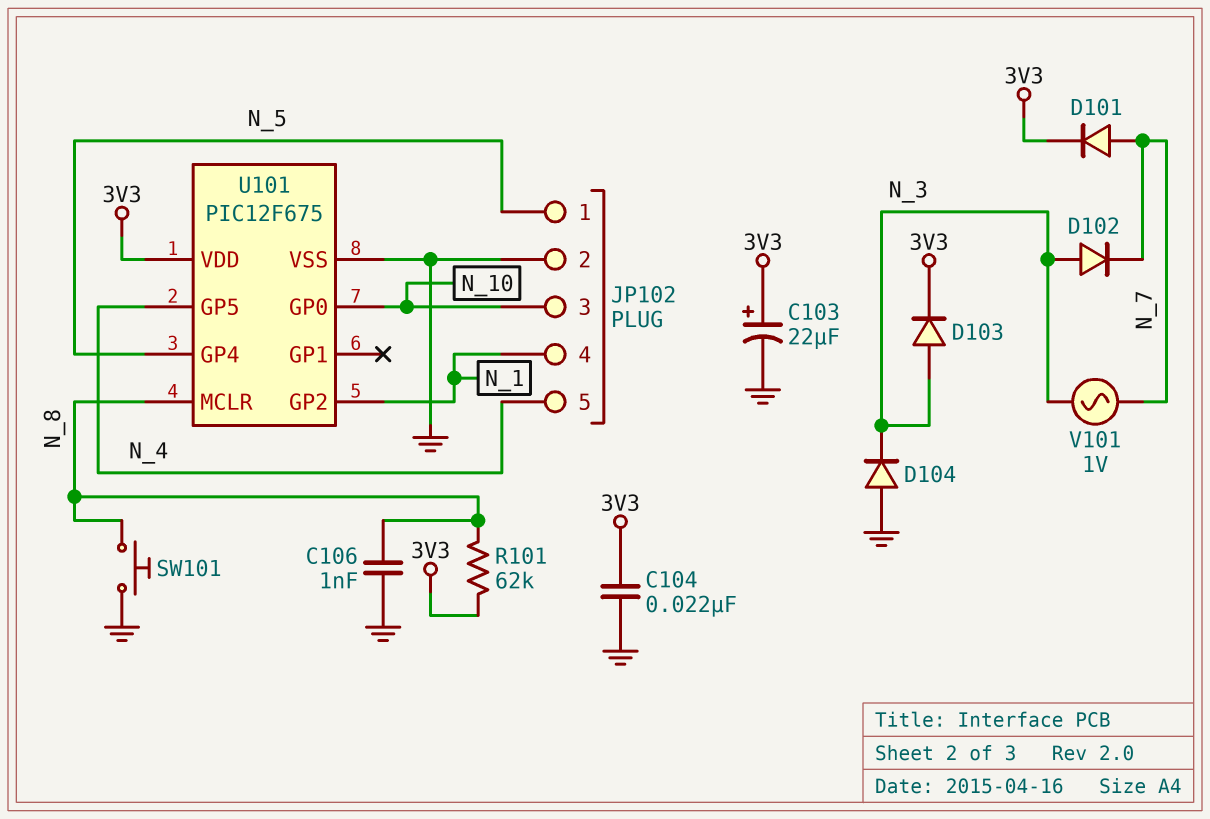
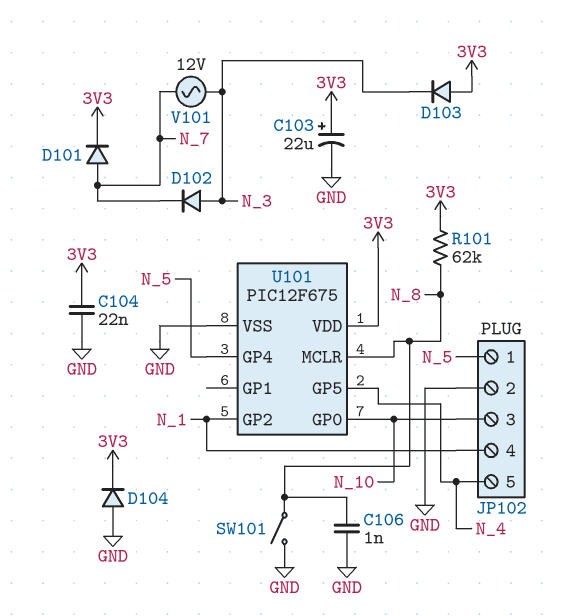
D103: diode (A N_3, K 3V3) -> diode (A 3V3, K N_3)
D104: diode (A GND, K N_3) -> diode (A GND, K 3V3)
SW101: button (GND, N_8) -> switch (GND, N_8)
V101: AC 1V (N_3, N_7) -> AC 12V (N_3, N_7)

